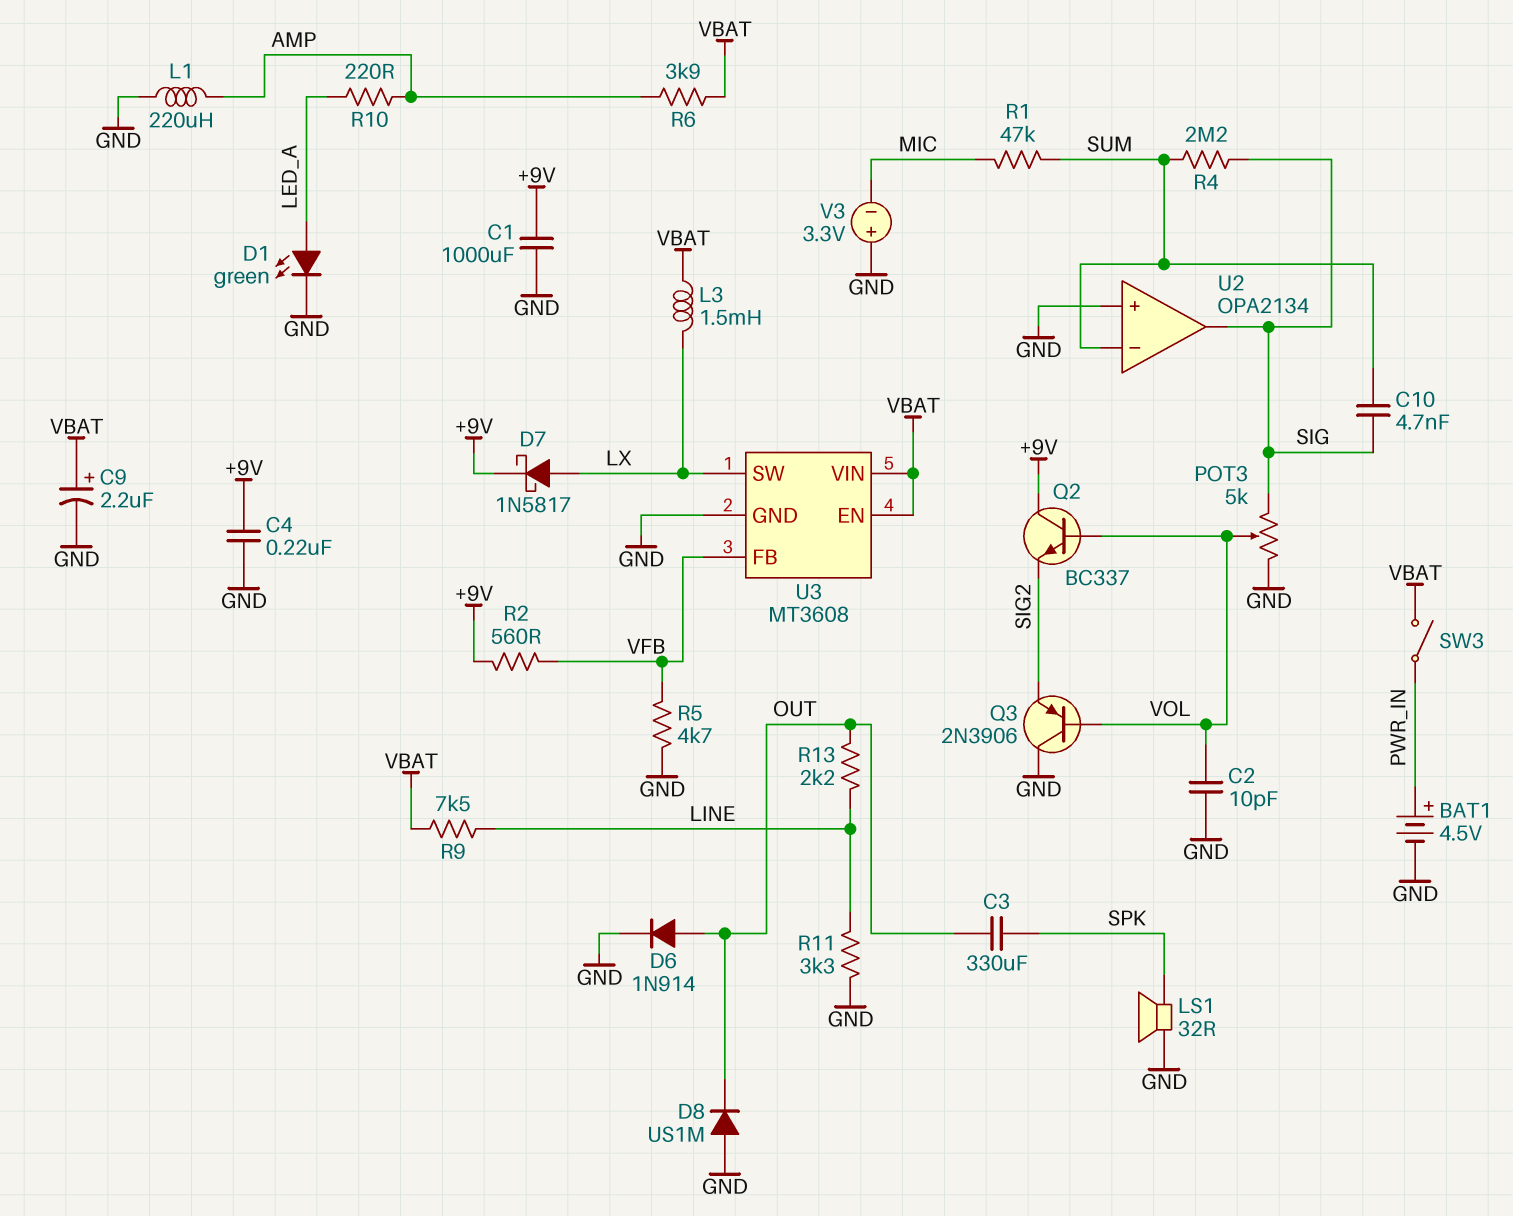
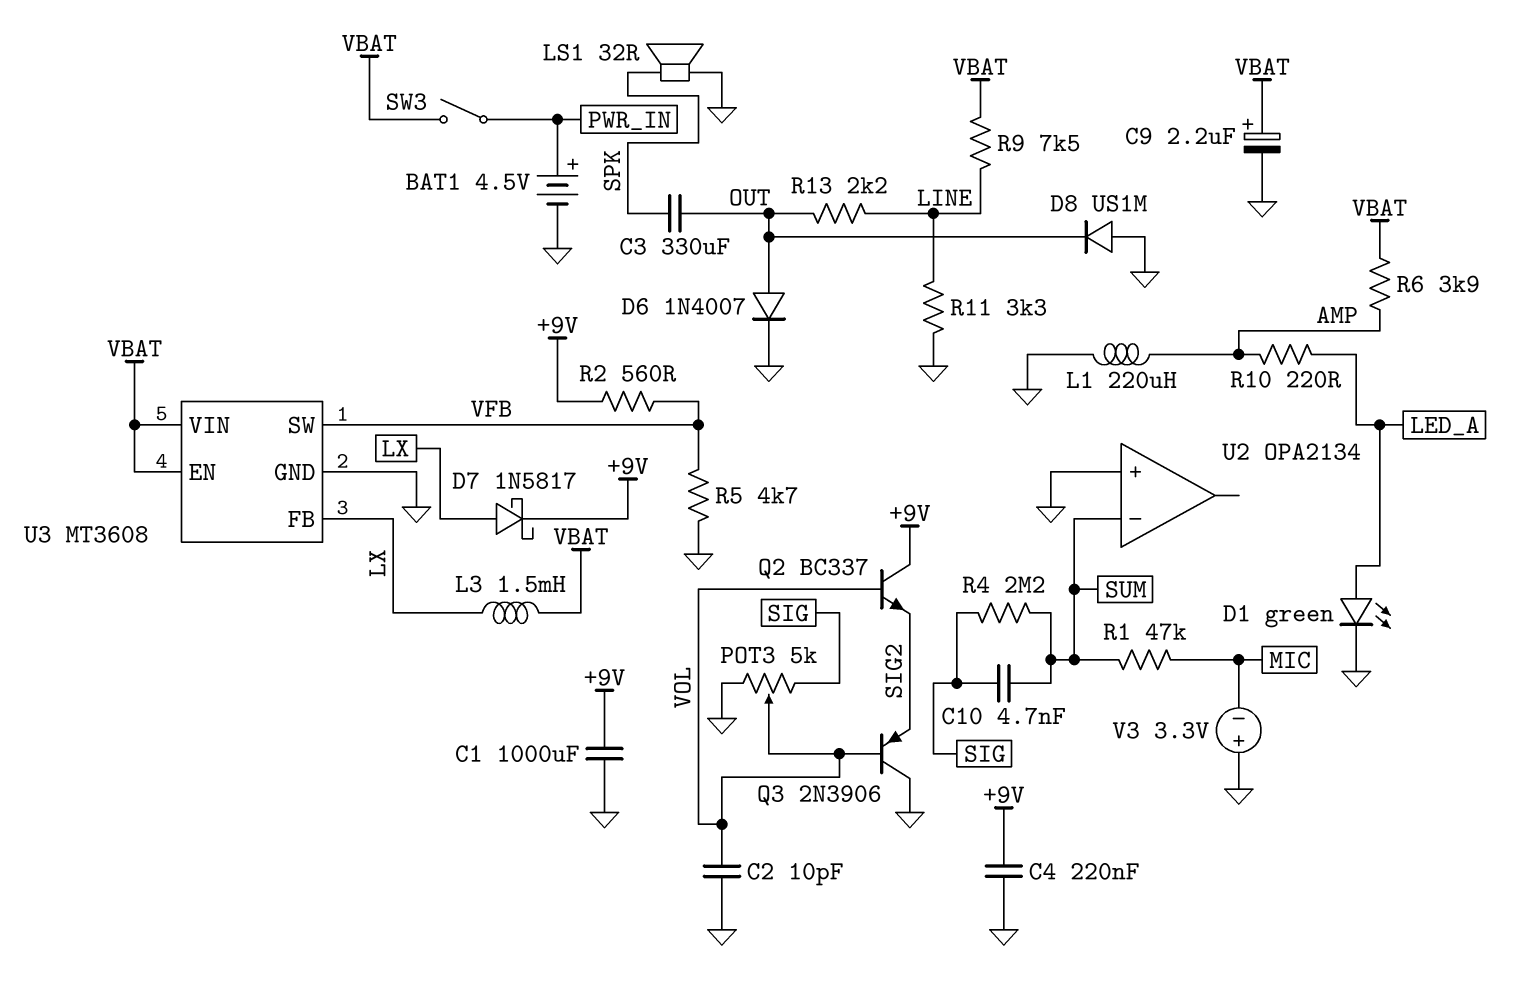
D6: diode 1N914 (A OUT, K GND) -> diode 1N4007 (A OUT, K GND)
U2 pin out: SIG -> none
U3 pin FB: VFB -> LX
U3 pin SW: LX -> VFB

